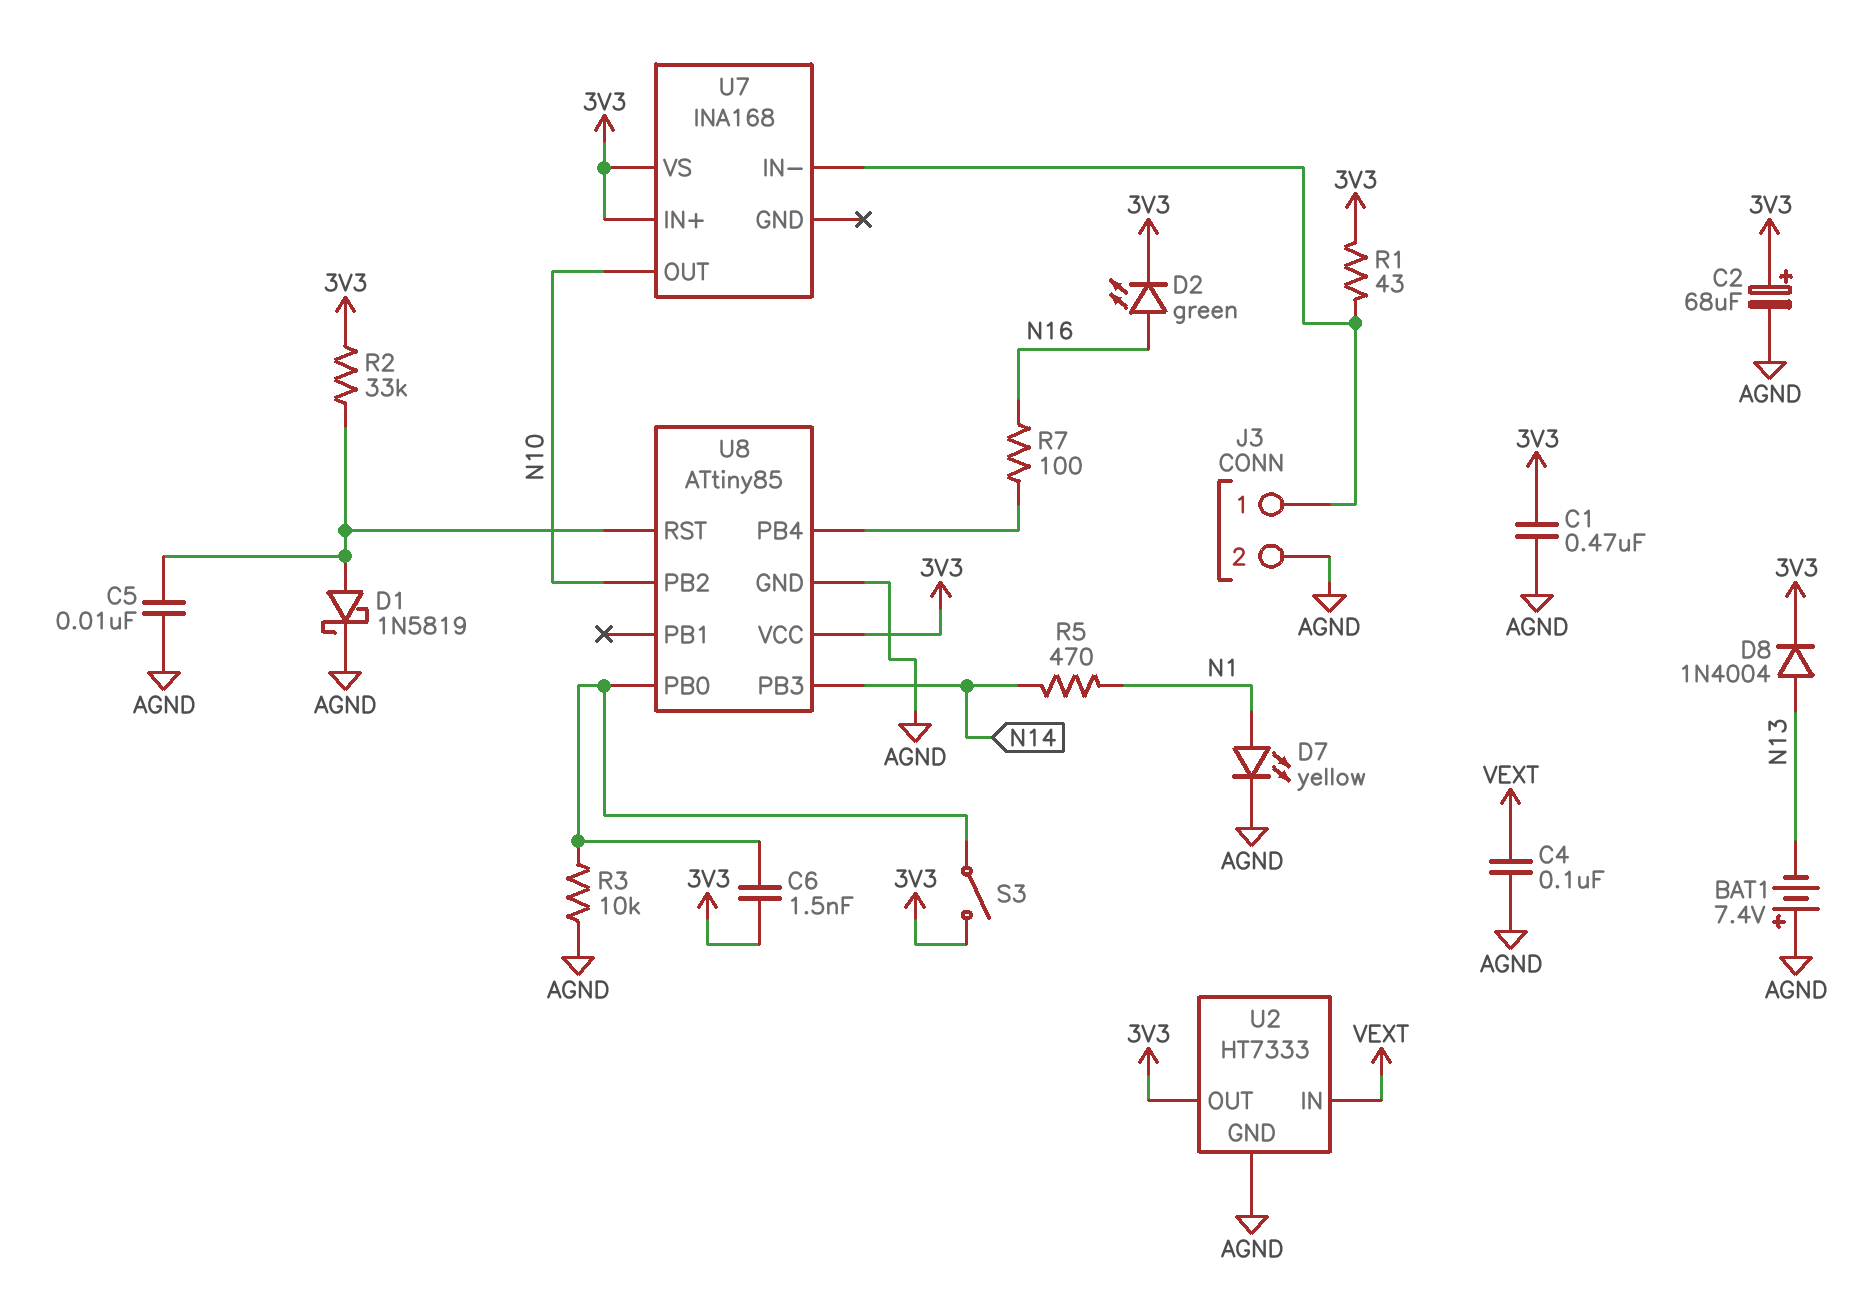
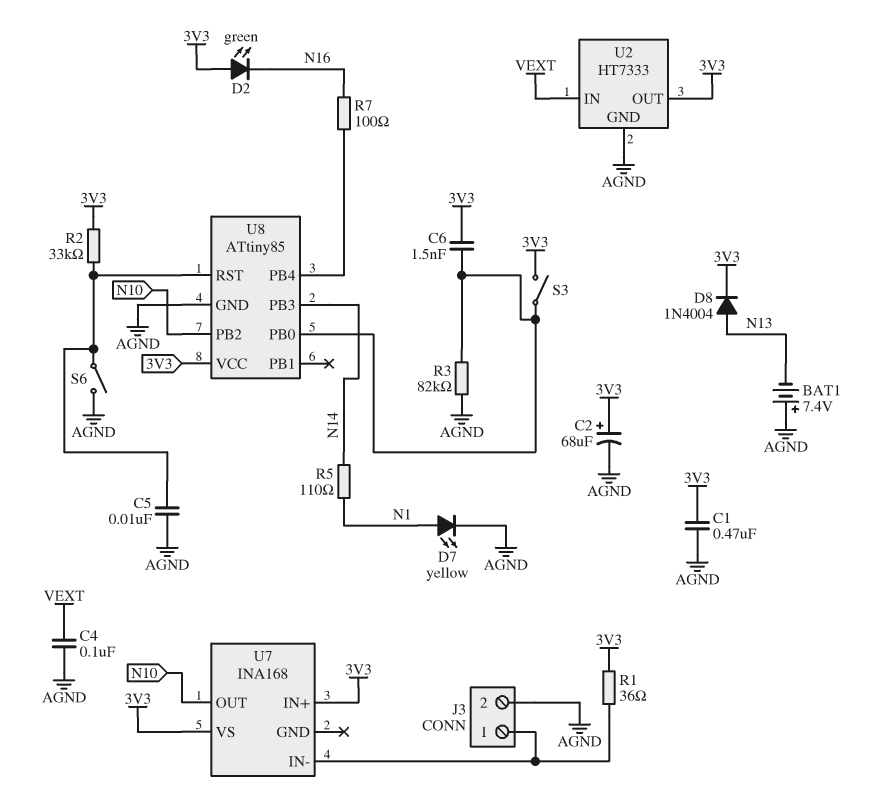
D1: schottky 1N5819 (A U8/RST, K AGND) -> none
D2: LED green (A N16, K 3V3) -> LED green (A 3V3, K N16)
R1: 43 (3V3, J3/1) -> 36 (3V3, J3/1)
R3: 10k (AGND, U8/PB0) -> 82k (AGND, U8/PB0)
R5: 470 (N1, N14) -> 110 (N1, N14)
S6: none -> switch (AGND, U8/RST)

